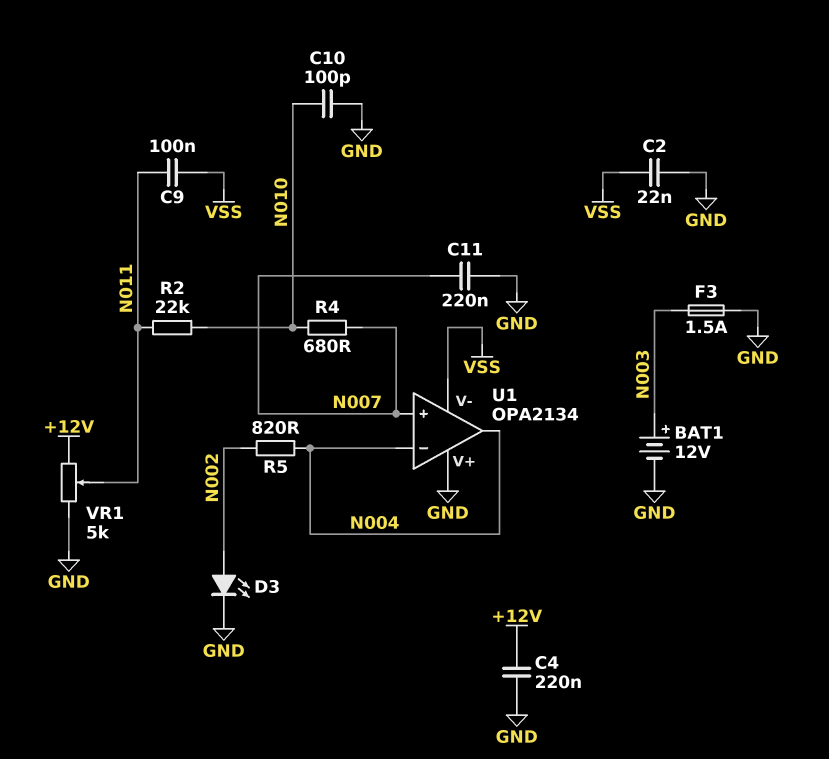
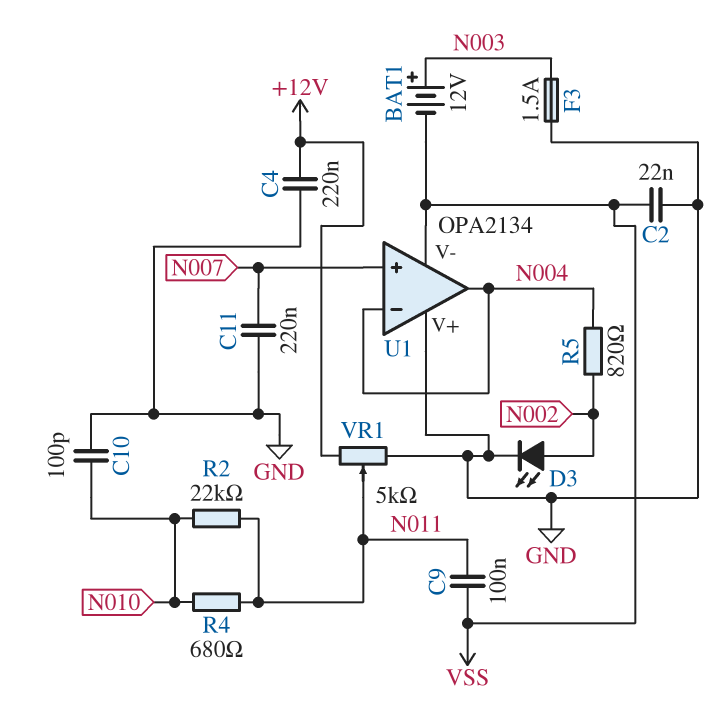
BAT1: 12V (plus N003, minus GND) -> 12V (plus N003, minus VSS)
R4: 680 (N007, N010) -> 680 (N010, N011)

